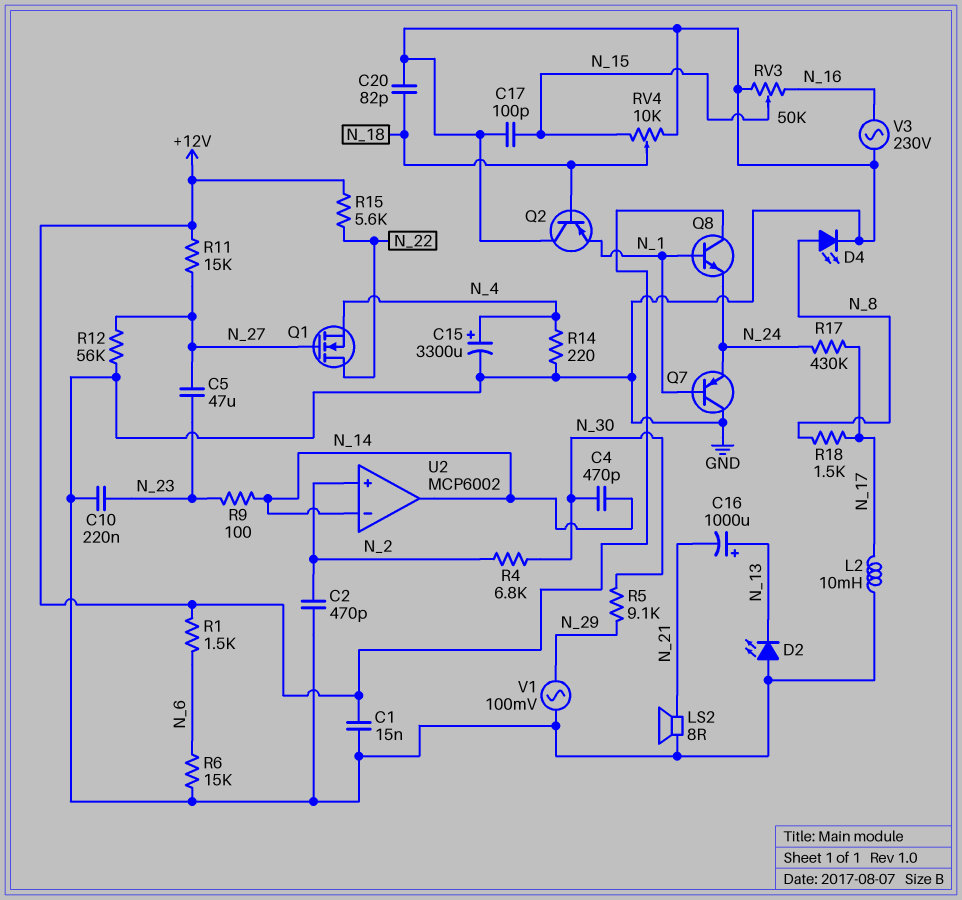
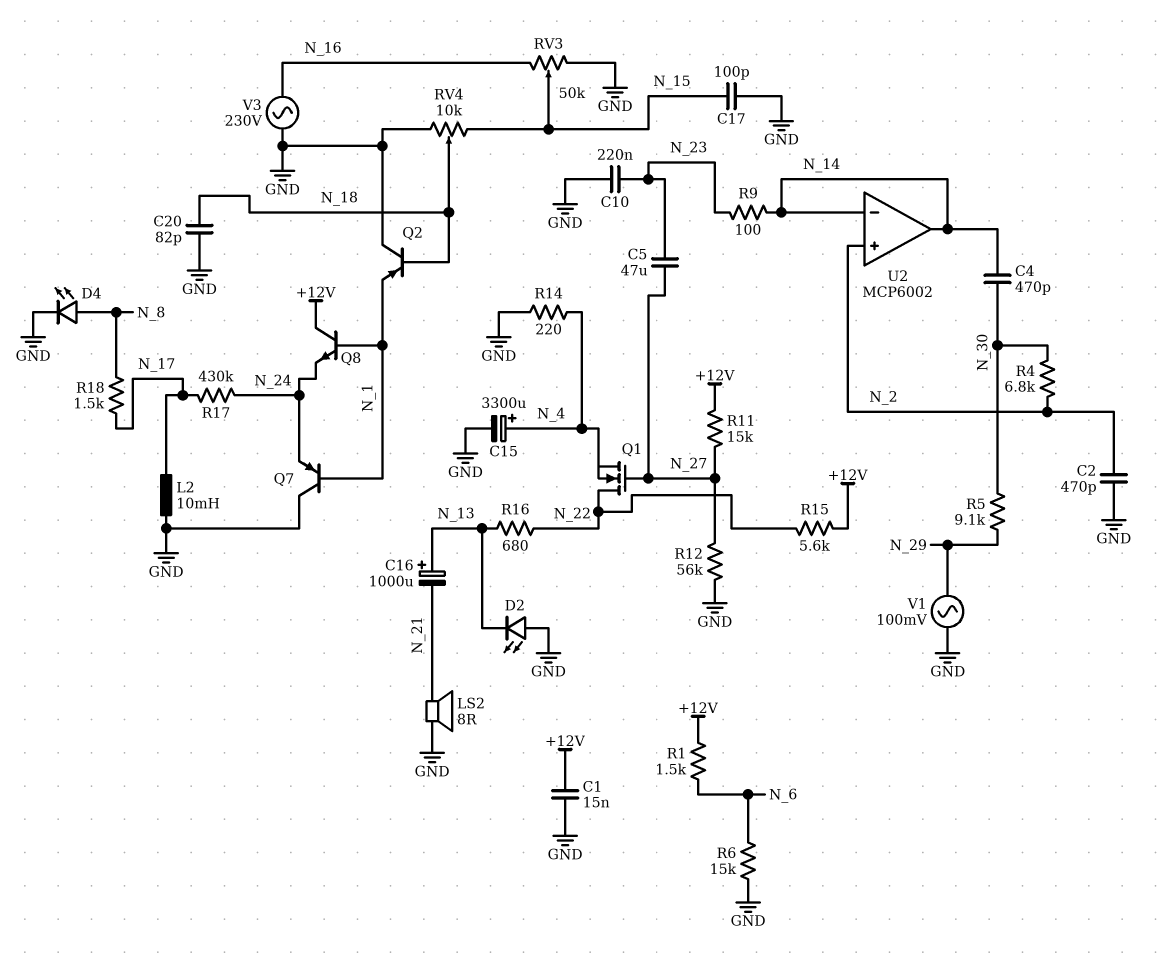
R16: none -> 680 (N_13, N_22)

